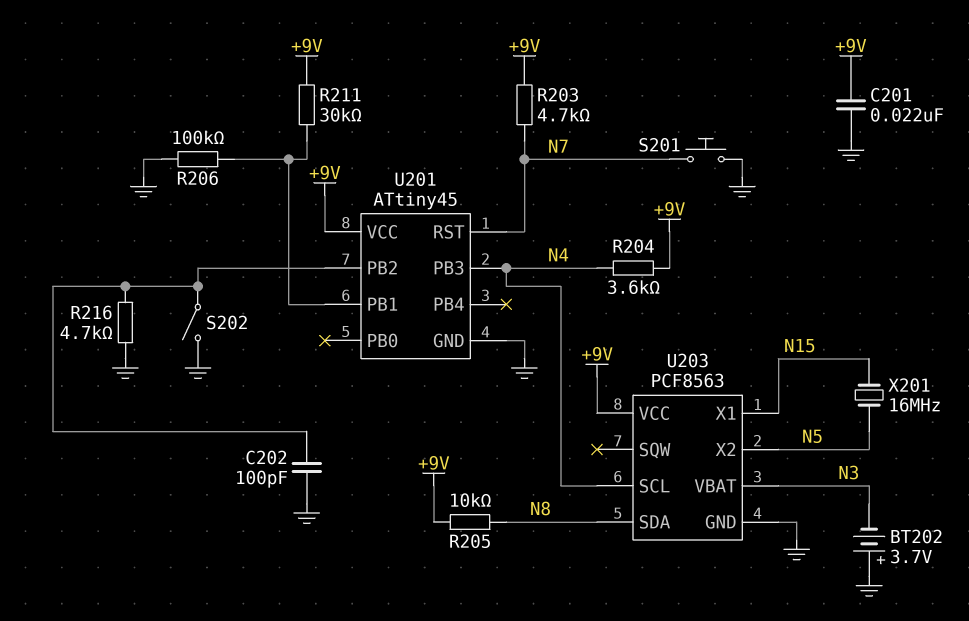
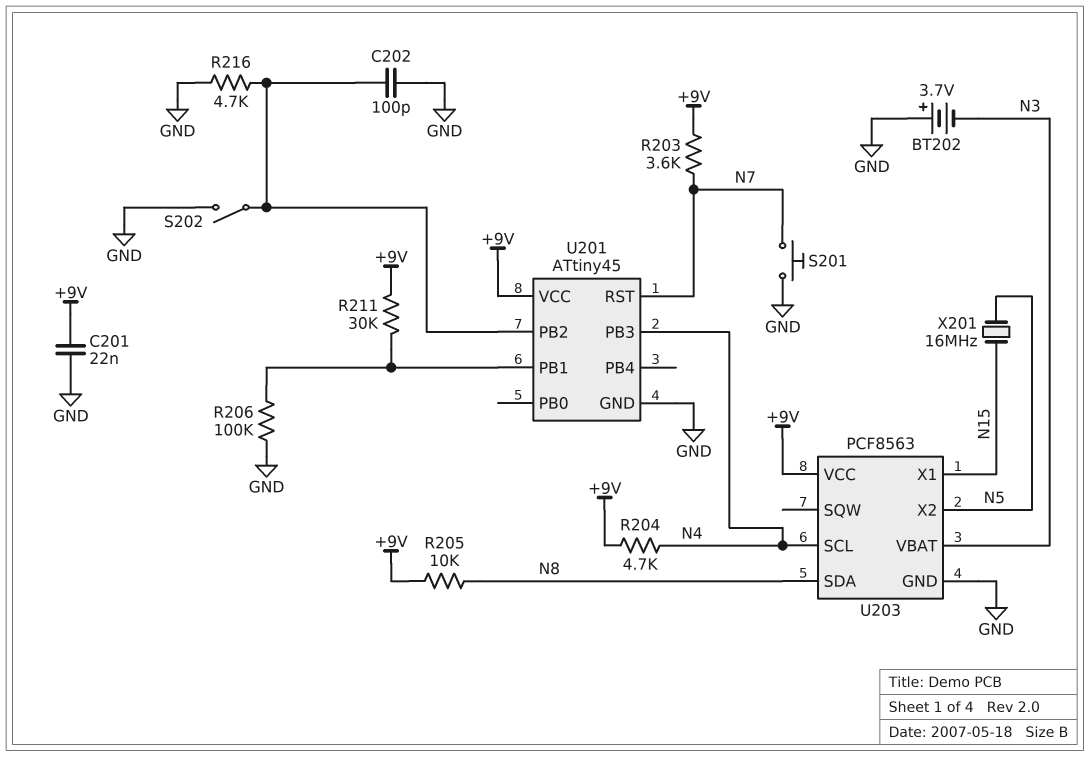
R203: 4.7k (+9V, N7) -> 3.6k (+9V, N7)
R204: 3.6k (+9V, N4) -> 4.7k (+9V, N4)

